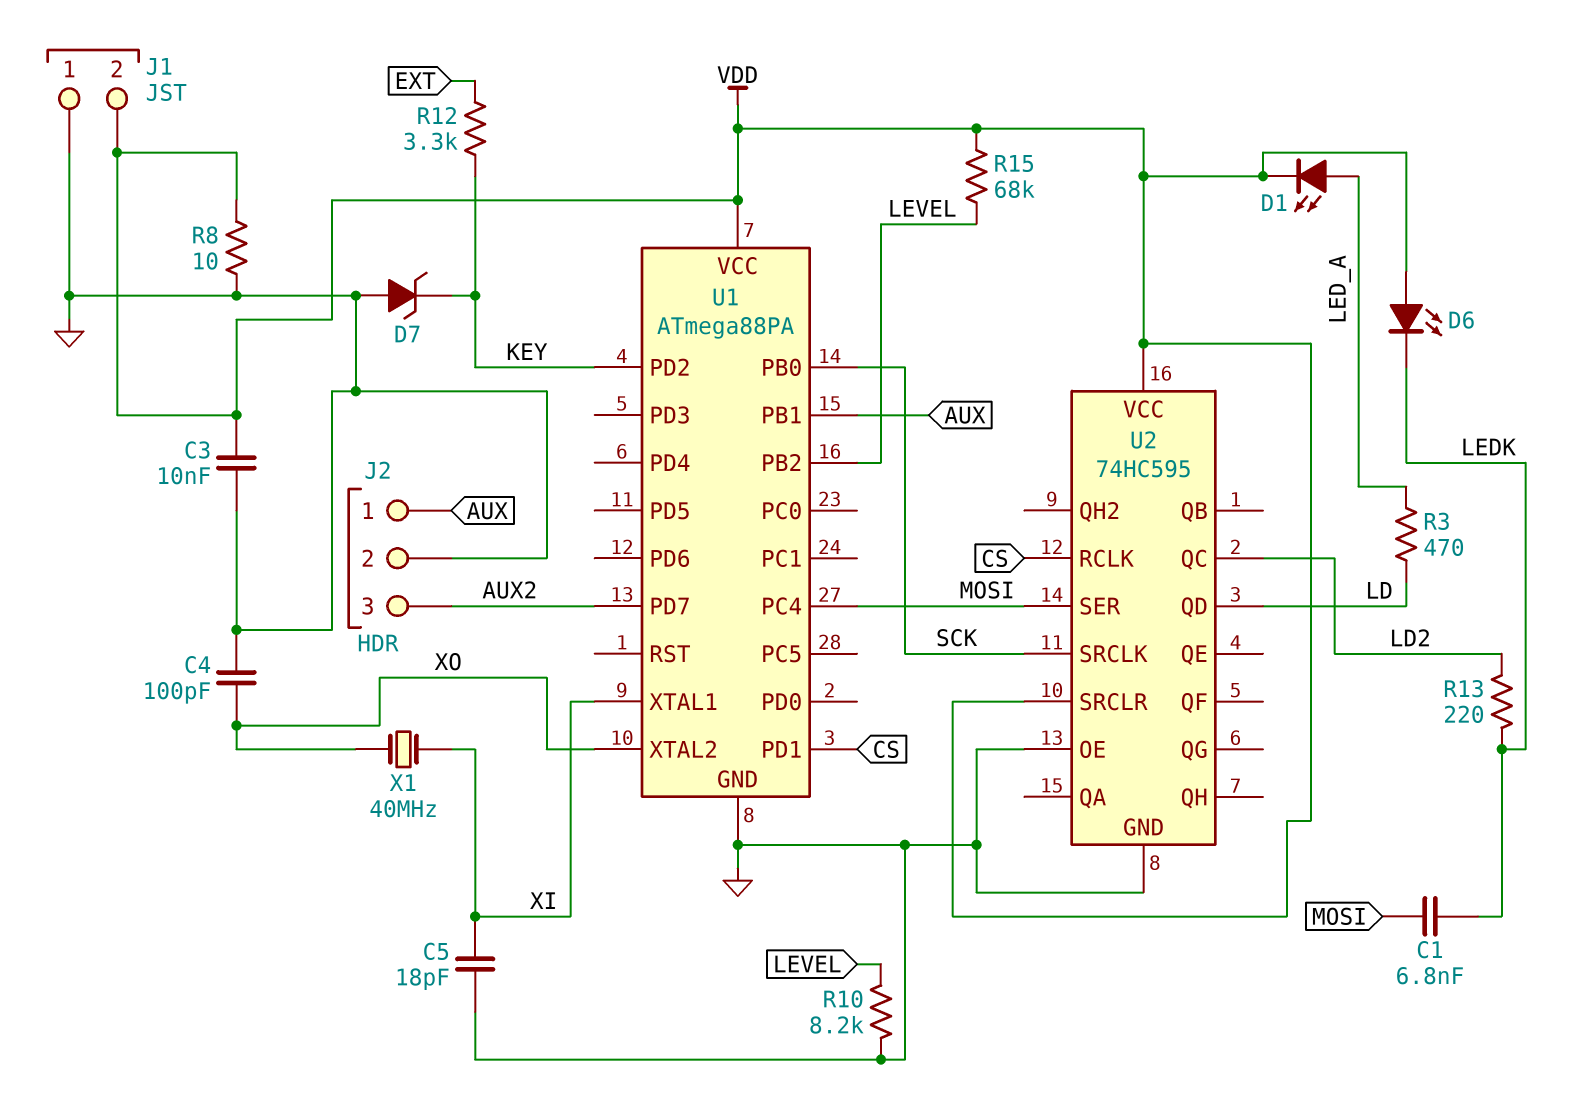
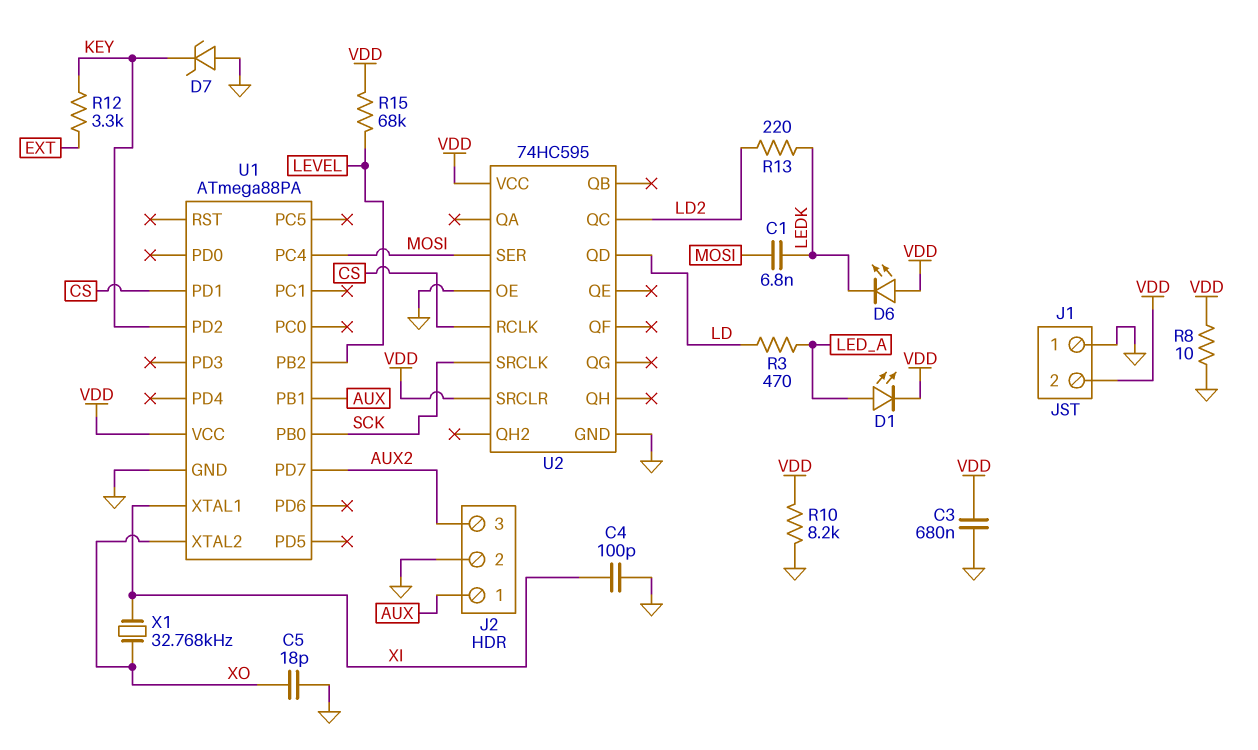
C3: 10nF (GND, VDD) -> 680nF (GND, VDD)
C4: 100pF (GND, XO) -> 100pF (GND, XI)
C5: 18pF (GND, XI) -> 18pF (GND, XO)
R10: 8.2k (GND, LEVEL) -> 8.2k (GND, VDD)
X1: 40MHz (XI, XO) -> 32.768kHz (XI, XO)

